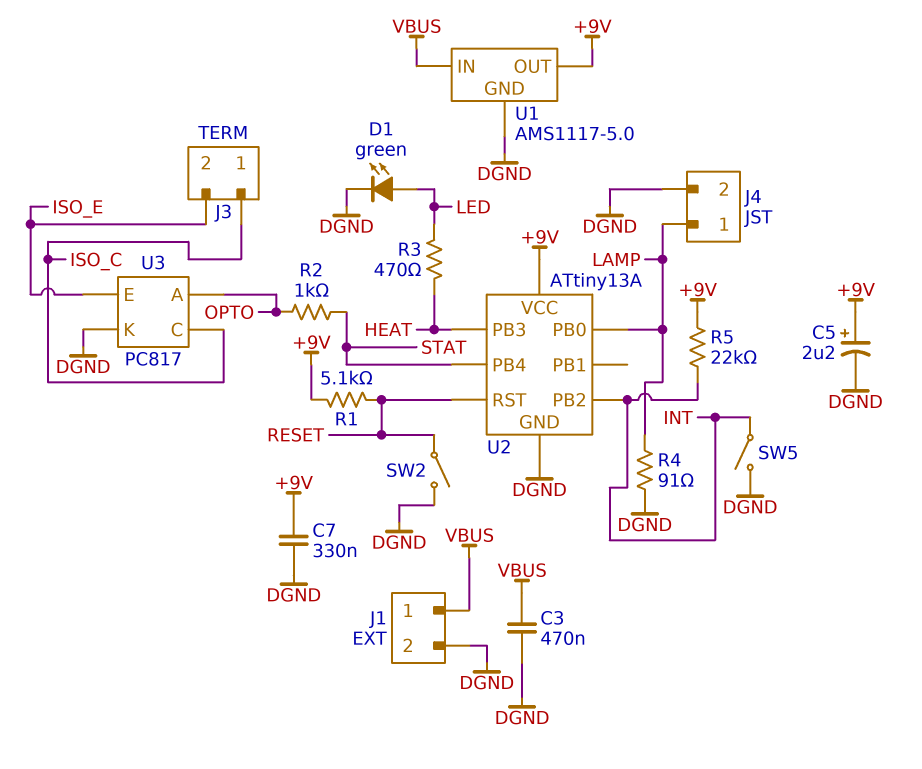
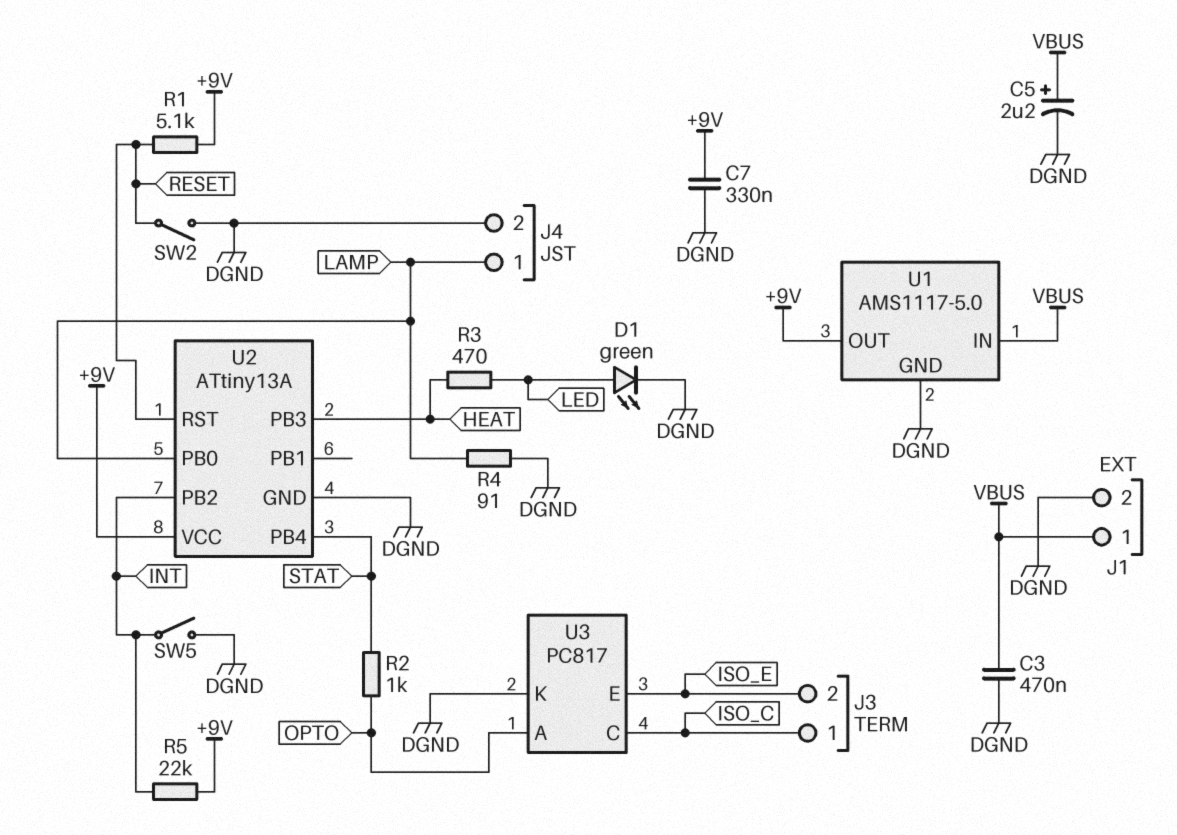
C5: 2.2uF (plus +9V, minus DGND) -> 2.2uF (plus VBUS, minus DGND)

